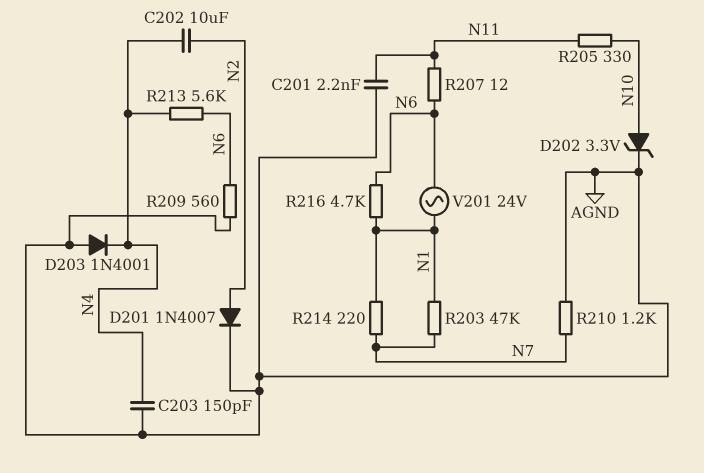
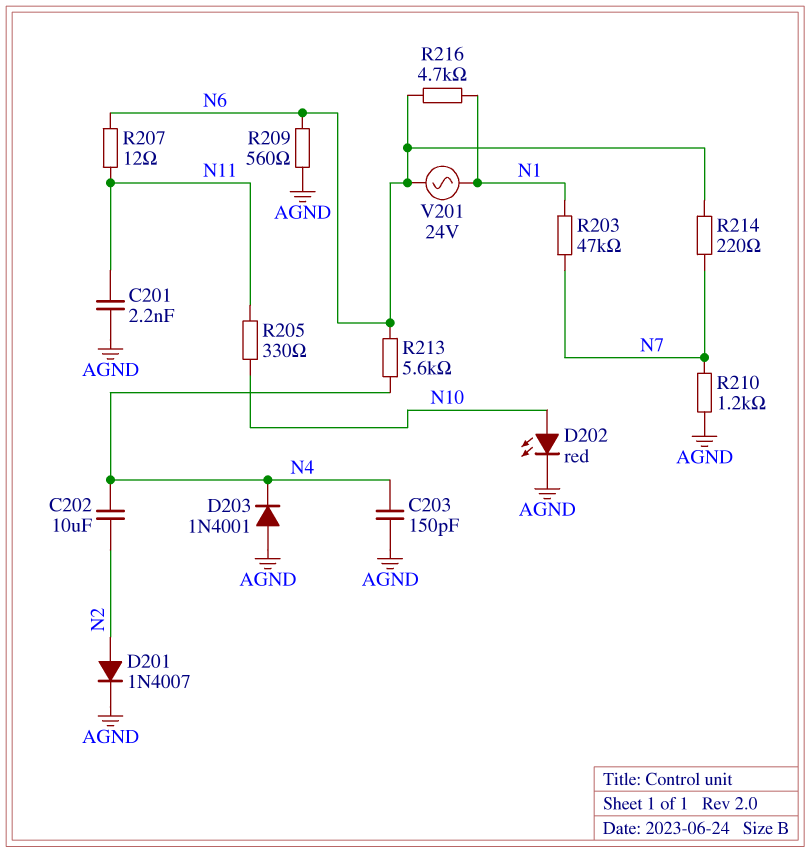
D202: zener 3.3V (A N10, K AGND) -> LED red (A N10, K AGND)
R214: 220 (N1, N7) -> 220 (N6, N7)

